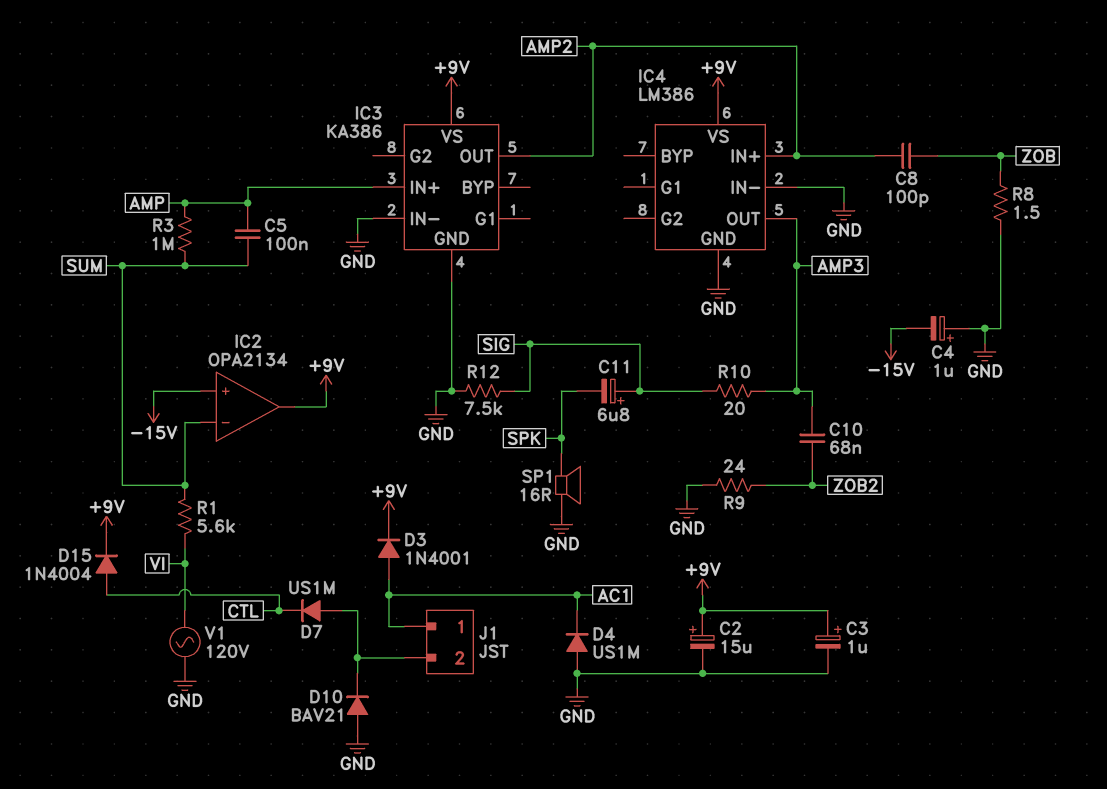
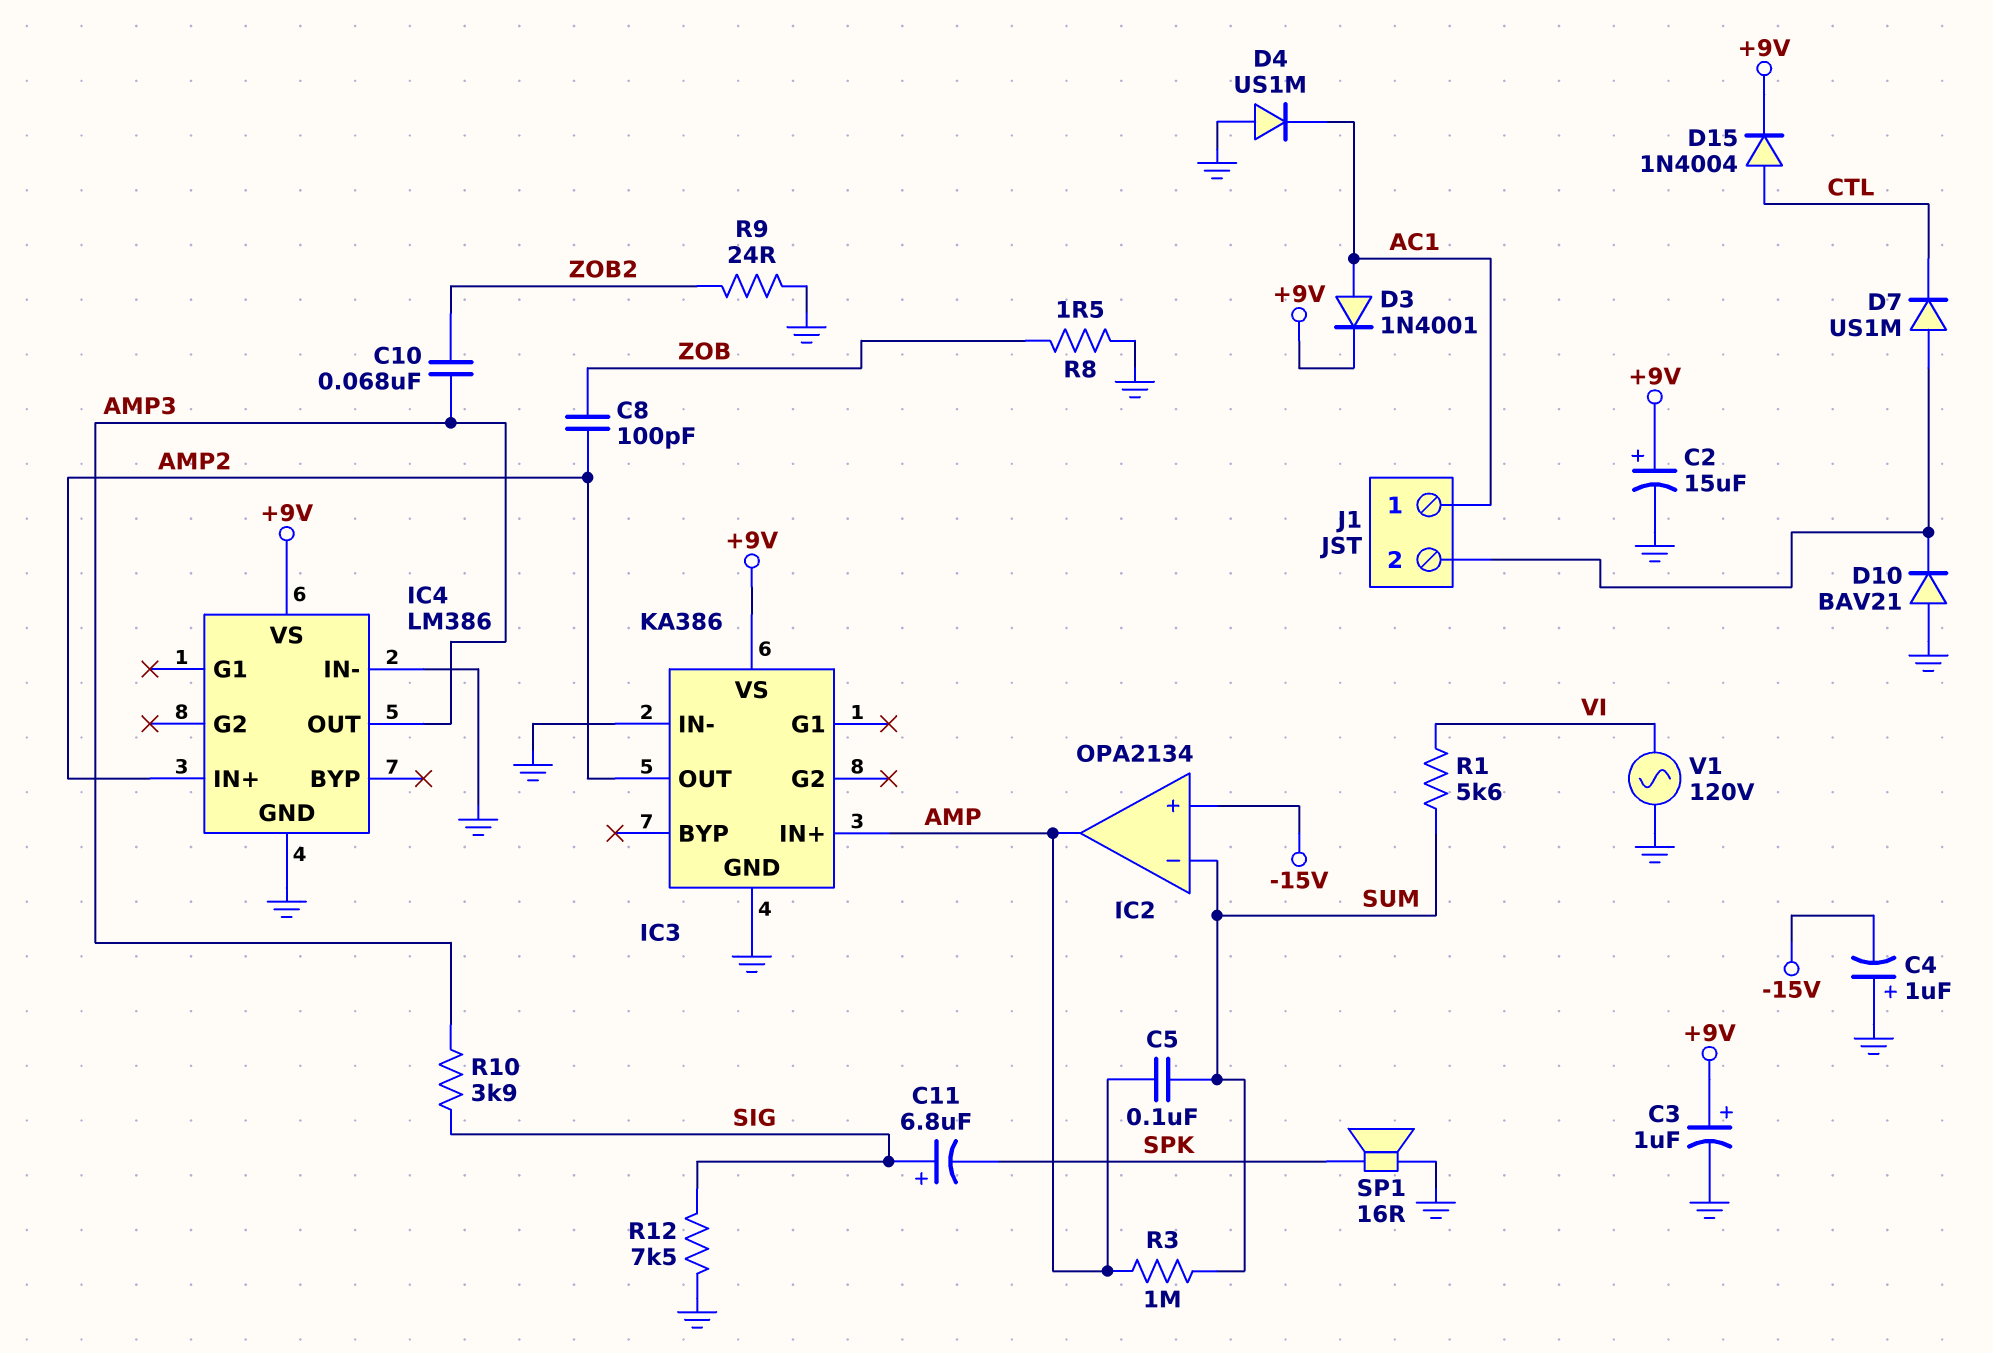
IC2 pin out: +9V -> AMP
R10: 20 (AMP3, SIG) -> 3.9k (AMP3, SIG)

